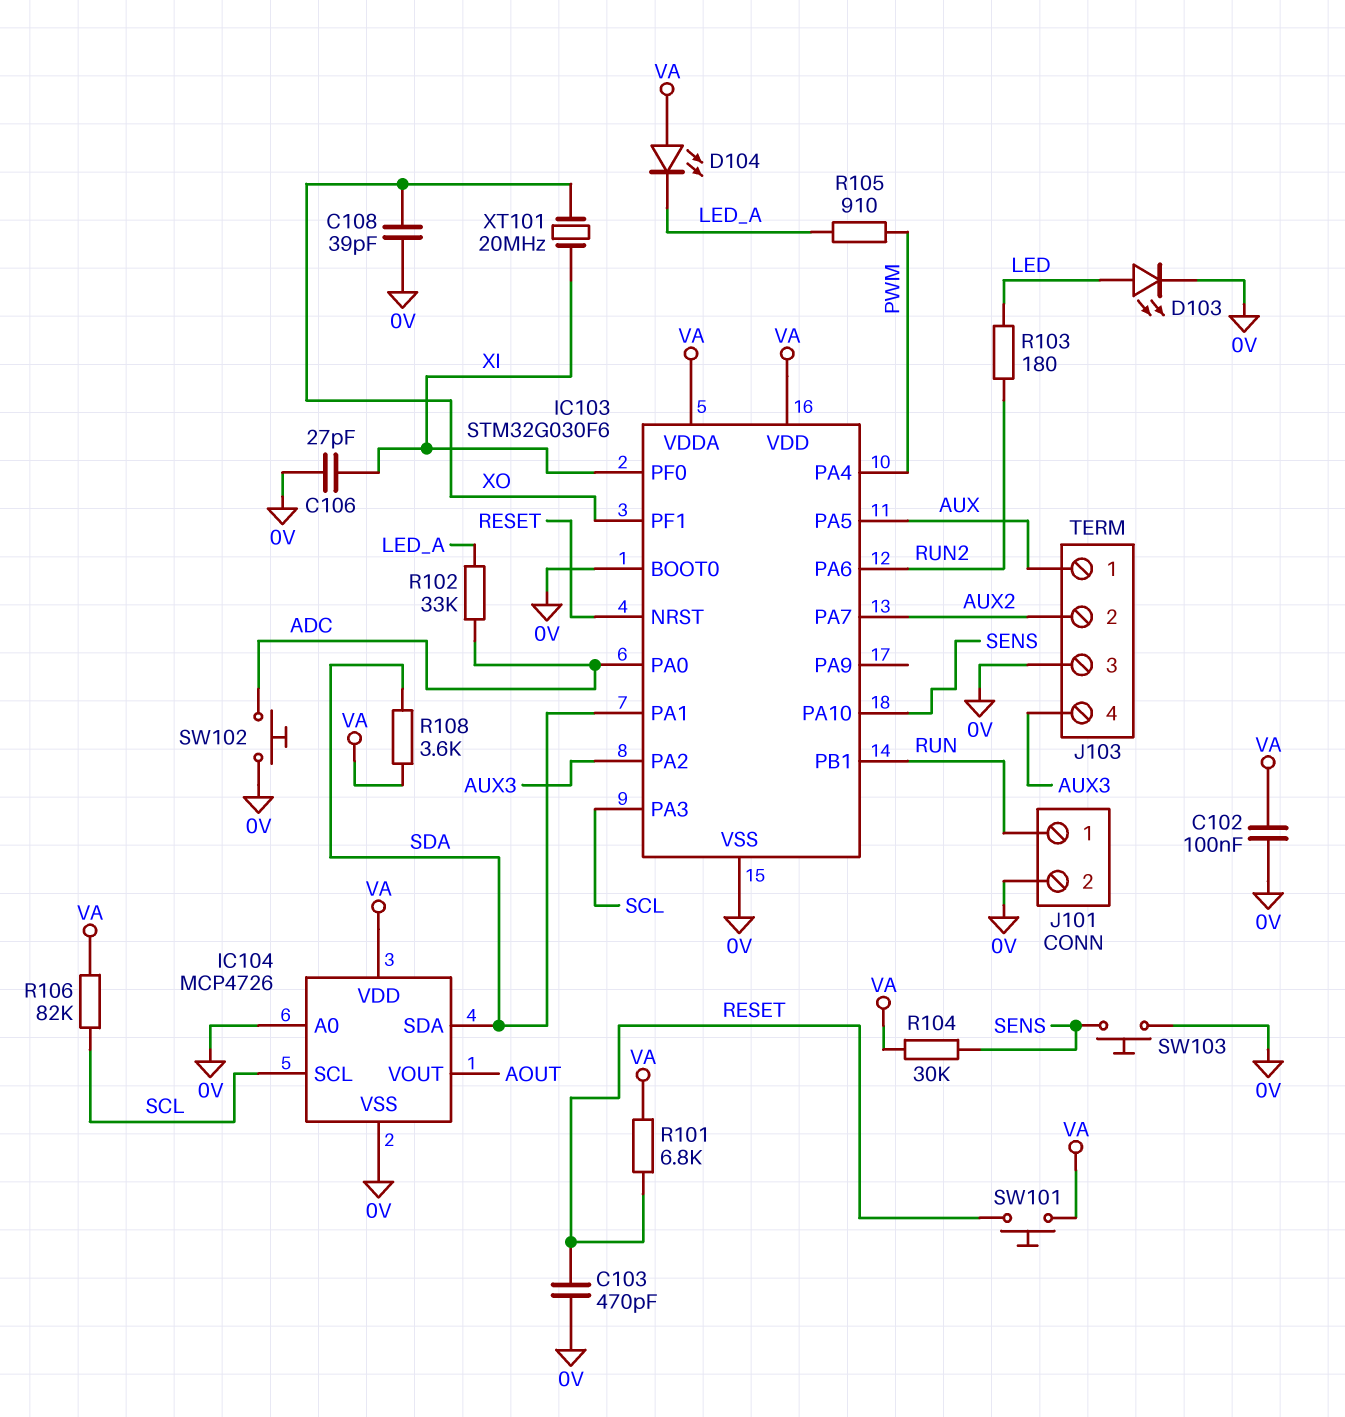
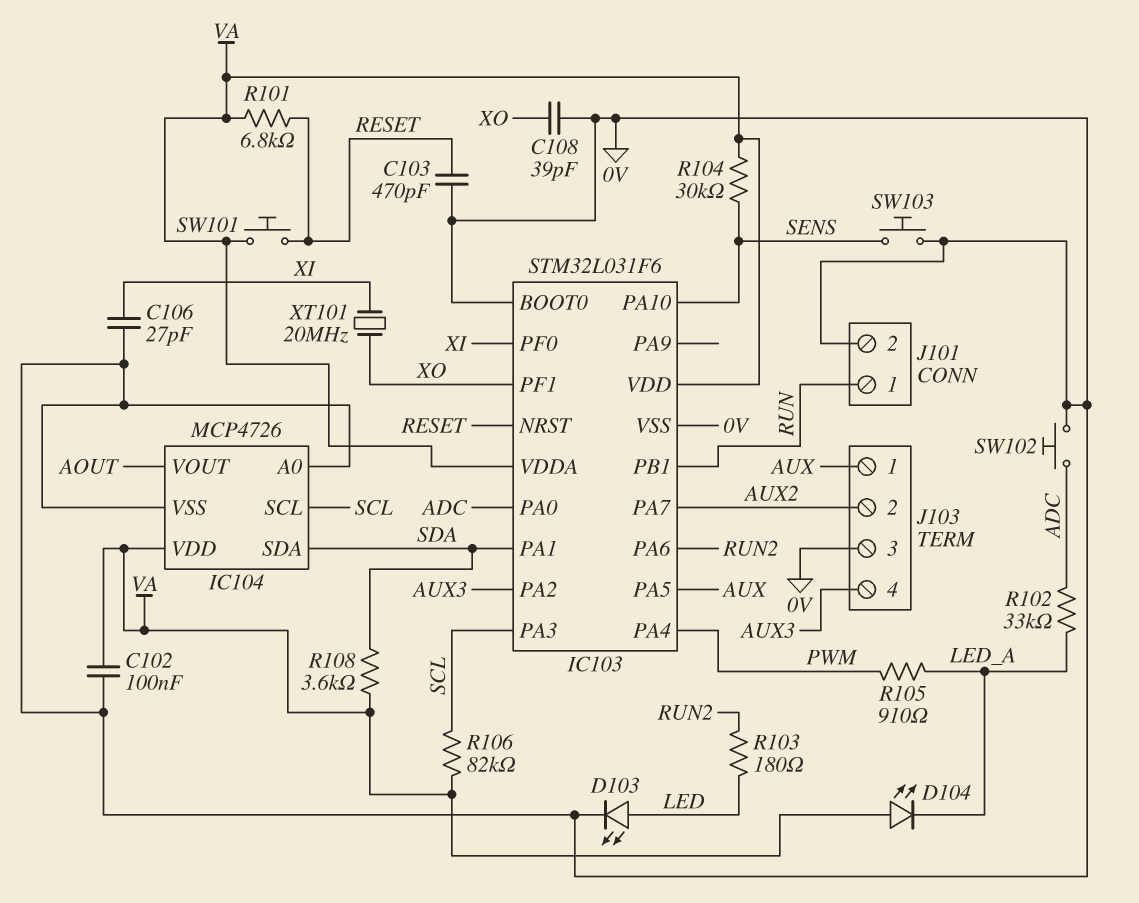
IC103: STM32G030F6 -> STM32L031F6

